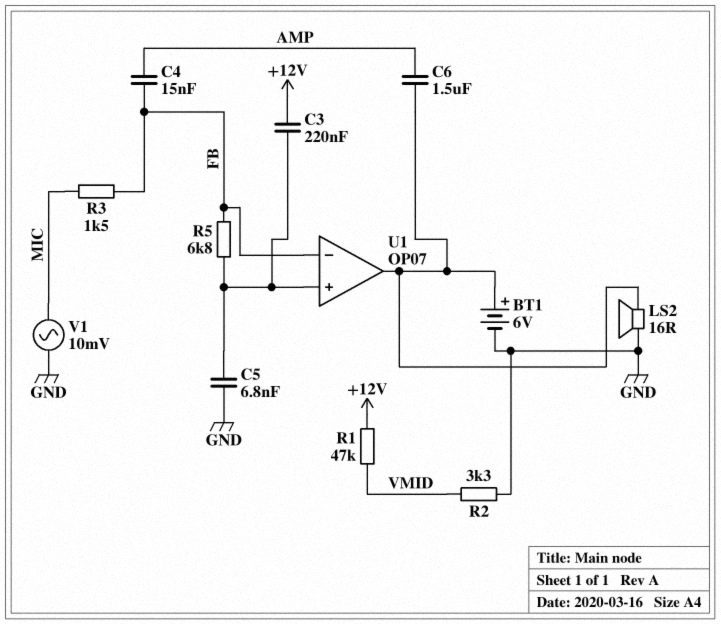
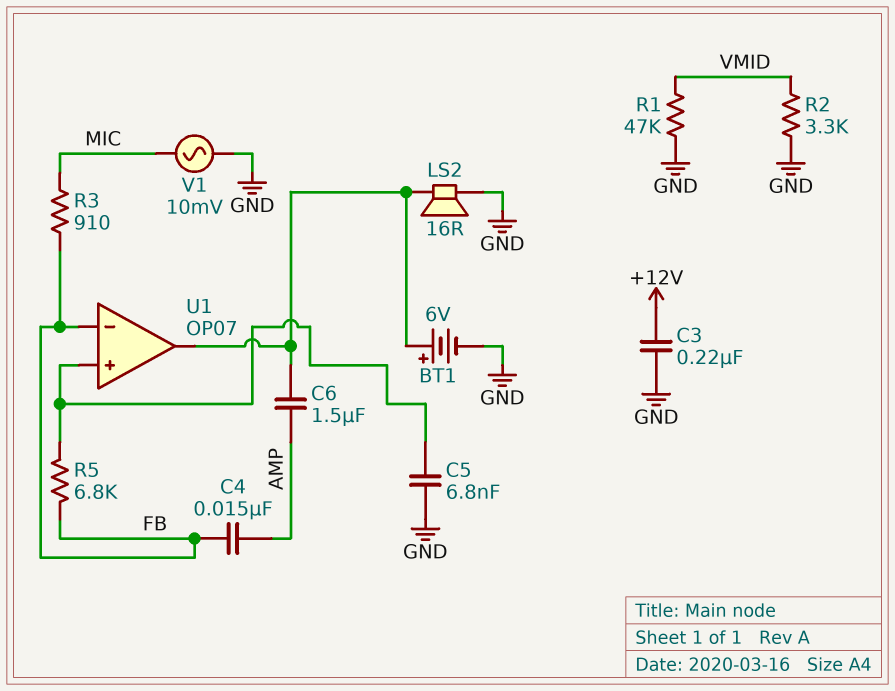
C3: 220nF (+12V, U1/in+) -> 220nF (+12V, GND)
R1: 47k (+12V, VMID) -> 47k (GND, VMID)
R3: 1.5k (FB, MIC) -> 910 (FB, MIC)

